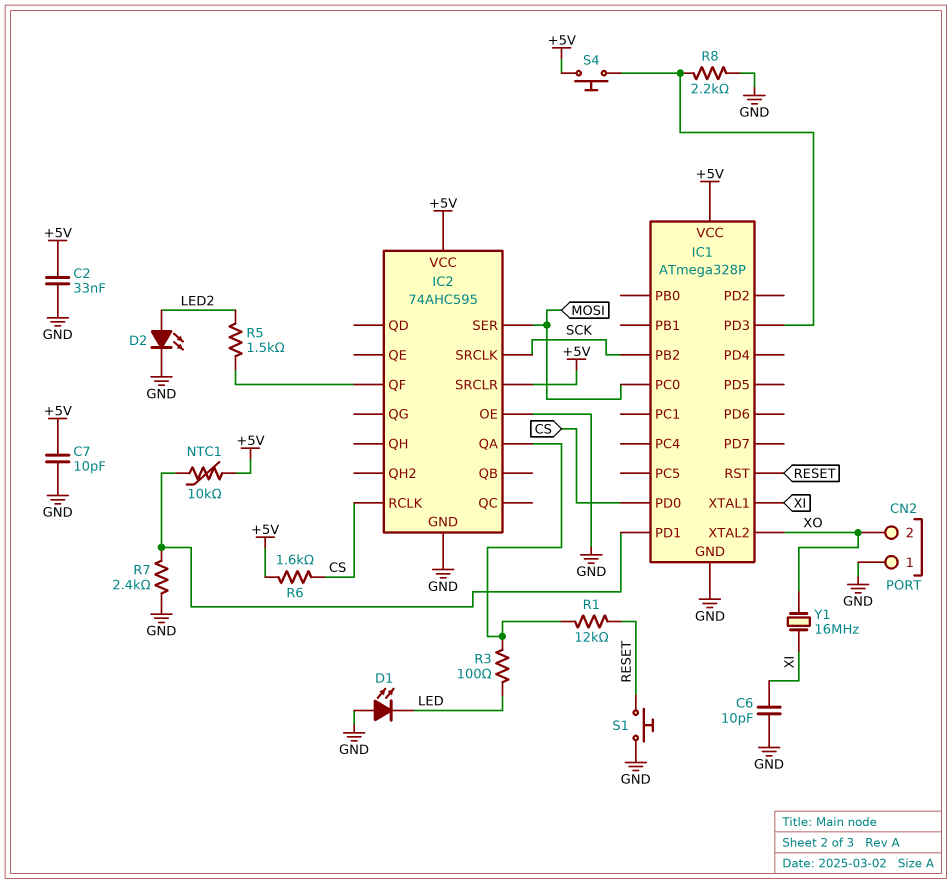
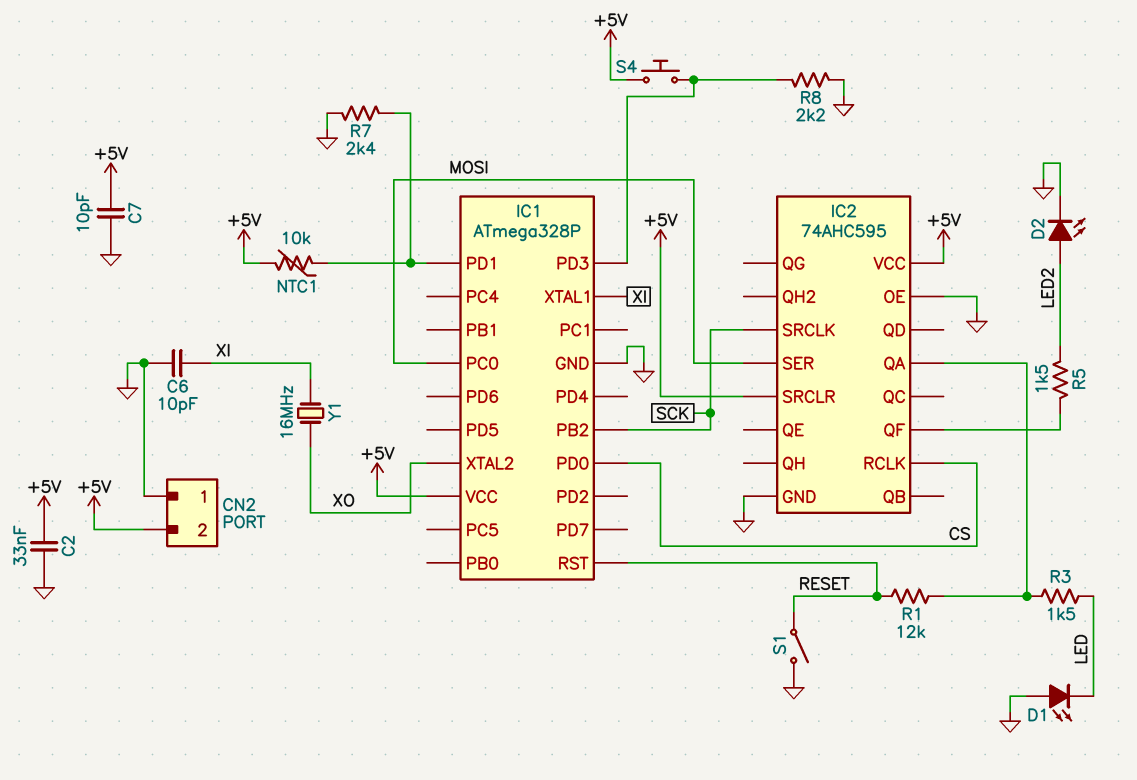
CN2 pin 2: XO -> +5V
R3: 100 (IC2/QA, LED) -> 1.5k (IC2/QA, LED)
R6: 1.6k (+5V, CS) -> none
S1: button (GND, RESET) -> switch (GND, RESET)

